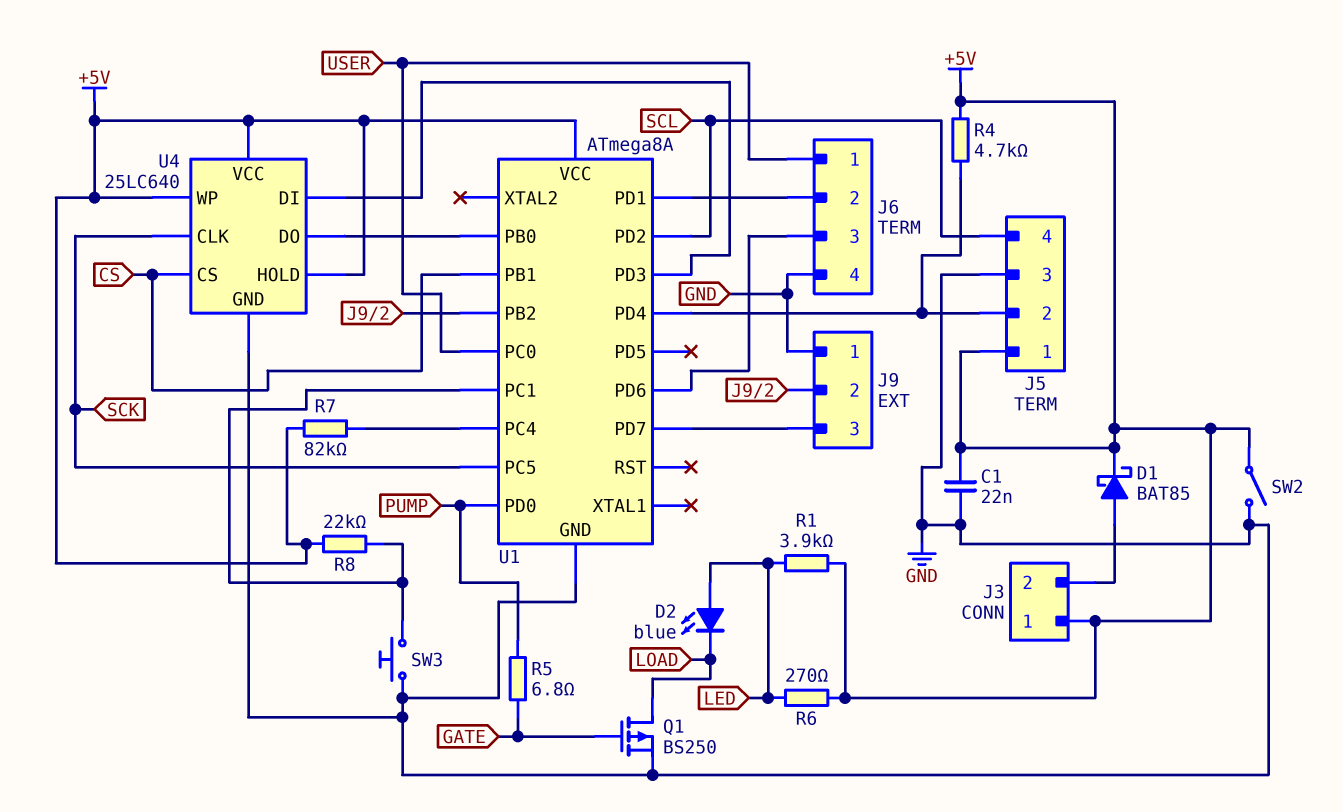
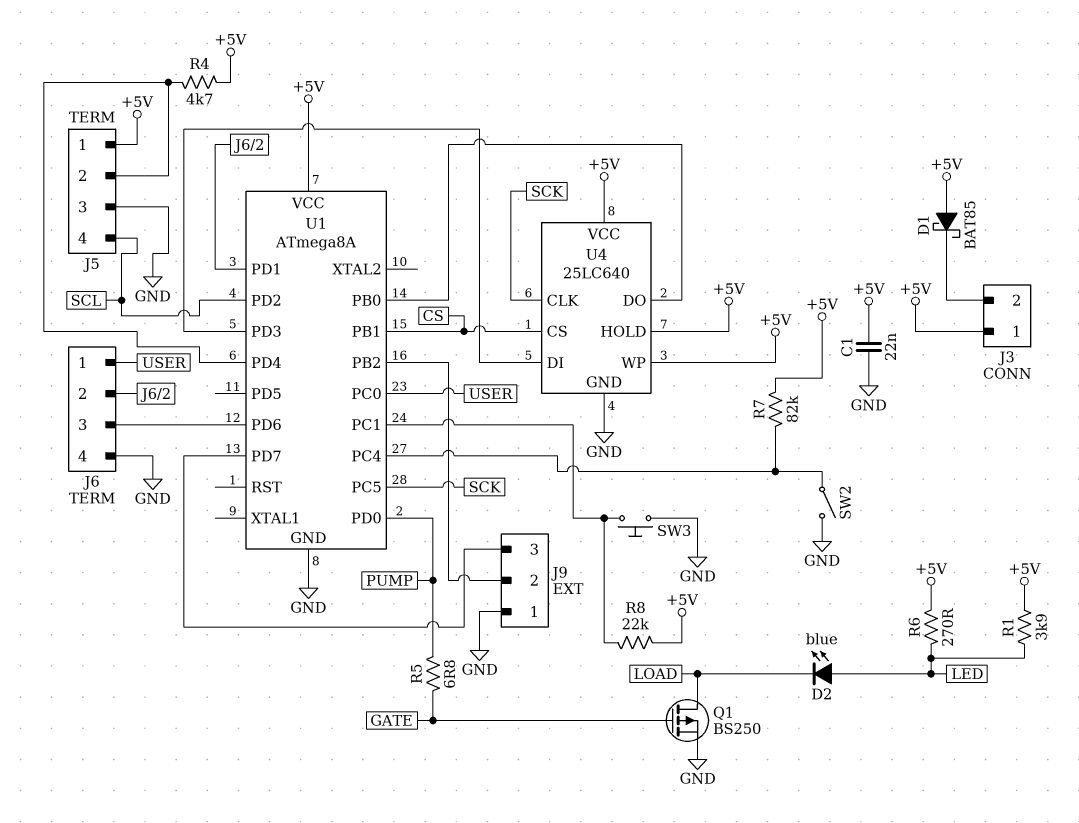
D1: schottky BAT85 (A J3/2, K +5V) -> schottky BAT85 (A +5V, K J3/2)
SW2: switch (+5V, GND) -> switch (GND, U1/PC4)

